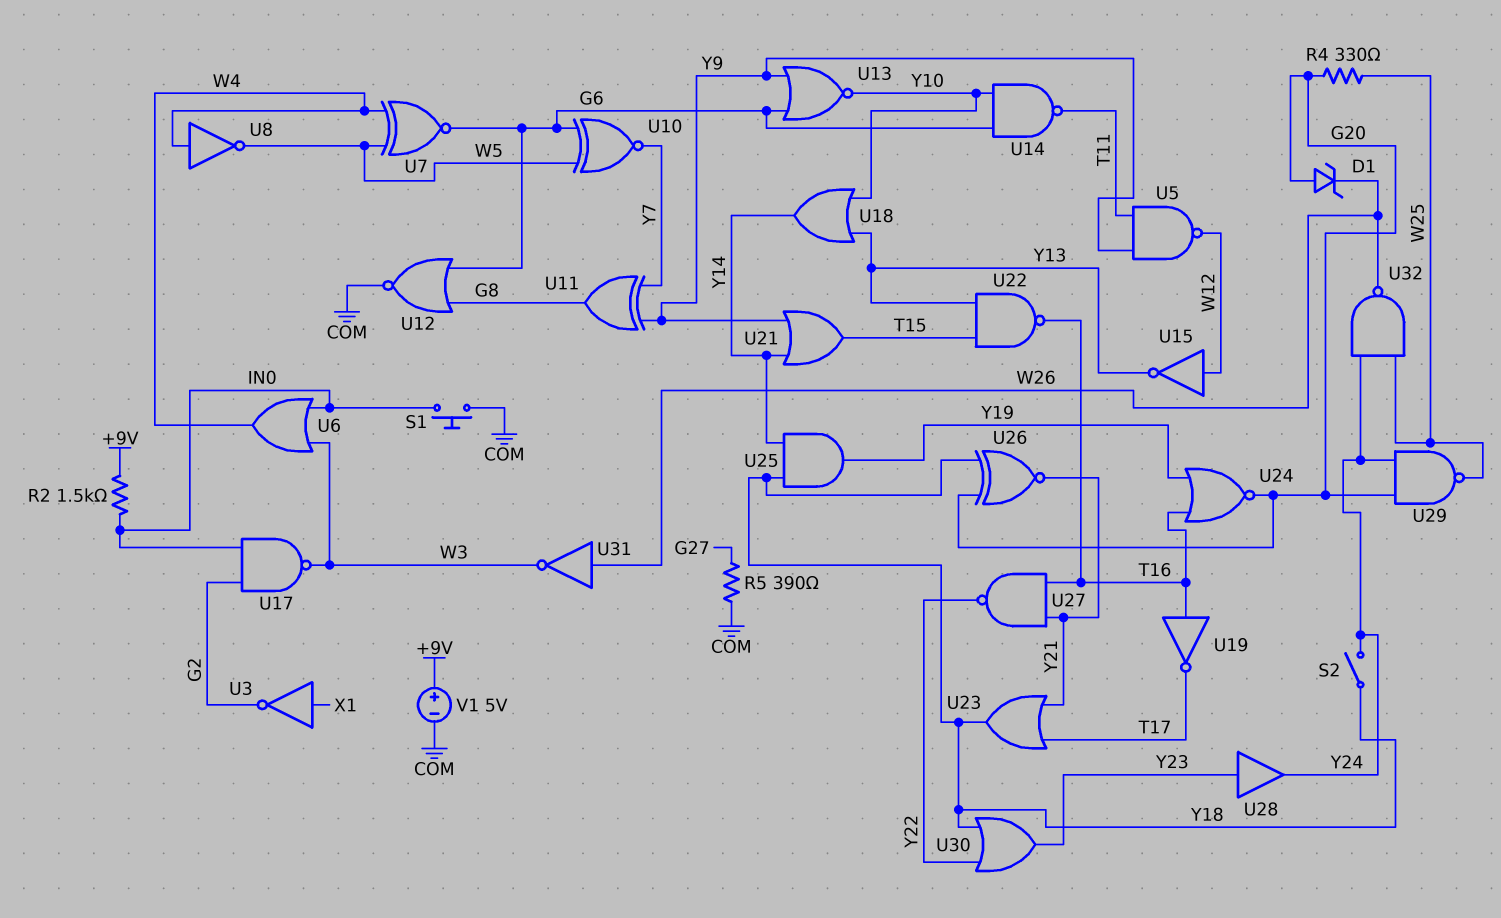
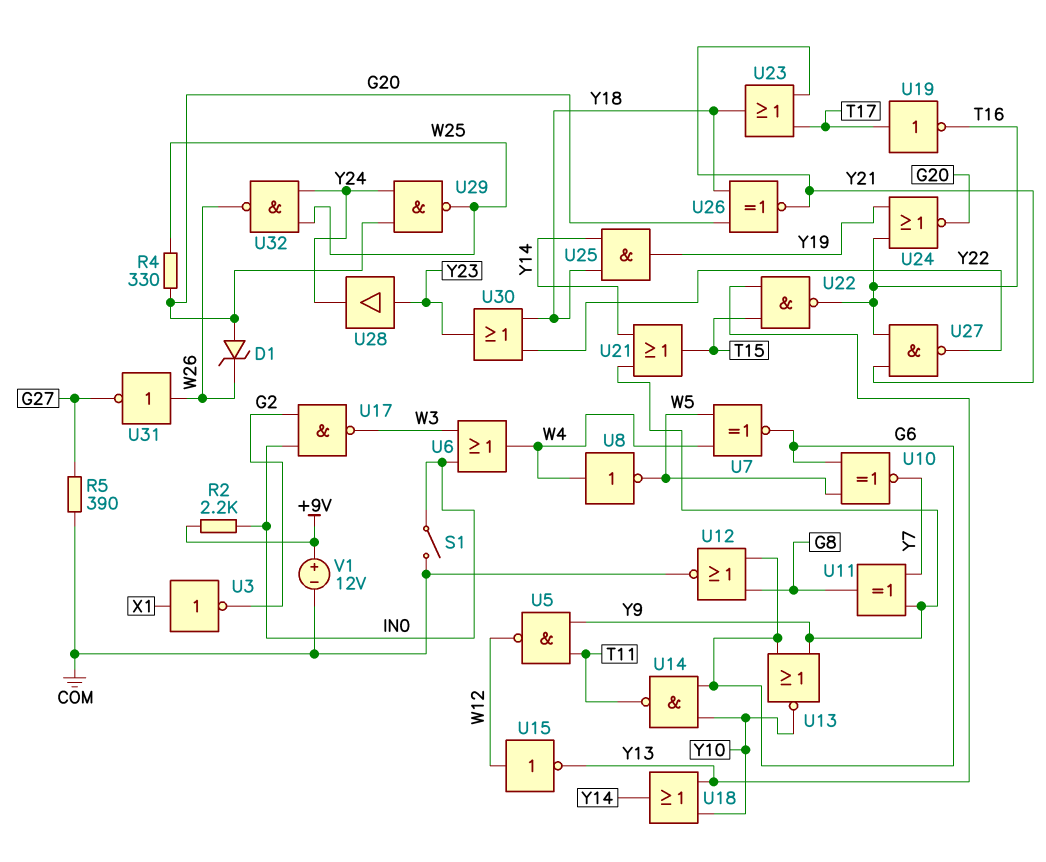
R2: 1.5k (+9V, IN0) -> 2.2k (+9V, IN0)
S1: button (COM, IN0) -> switch (COM, IN0)
S2: switch (Y18, Y24) -> none
U19: NOT (in T16, out T17) -> NOT (in T17, out T16)
U31: NOT (in W26, out W3) -> NOT (in W26, out G27)
V1: 5V (plus +9V, minus COM) -> 12V (plus +9V, minus COM)

